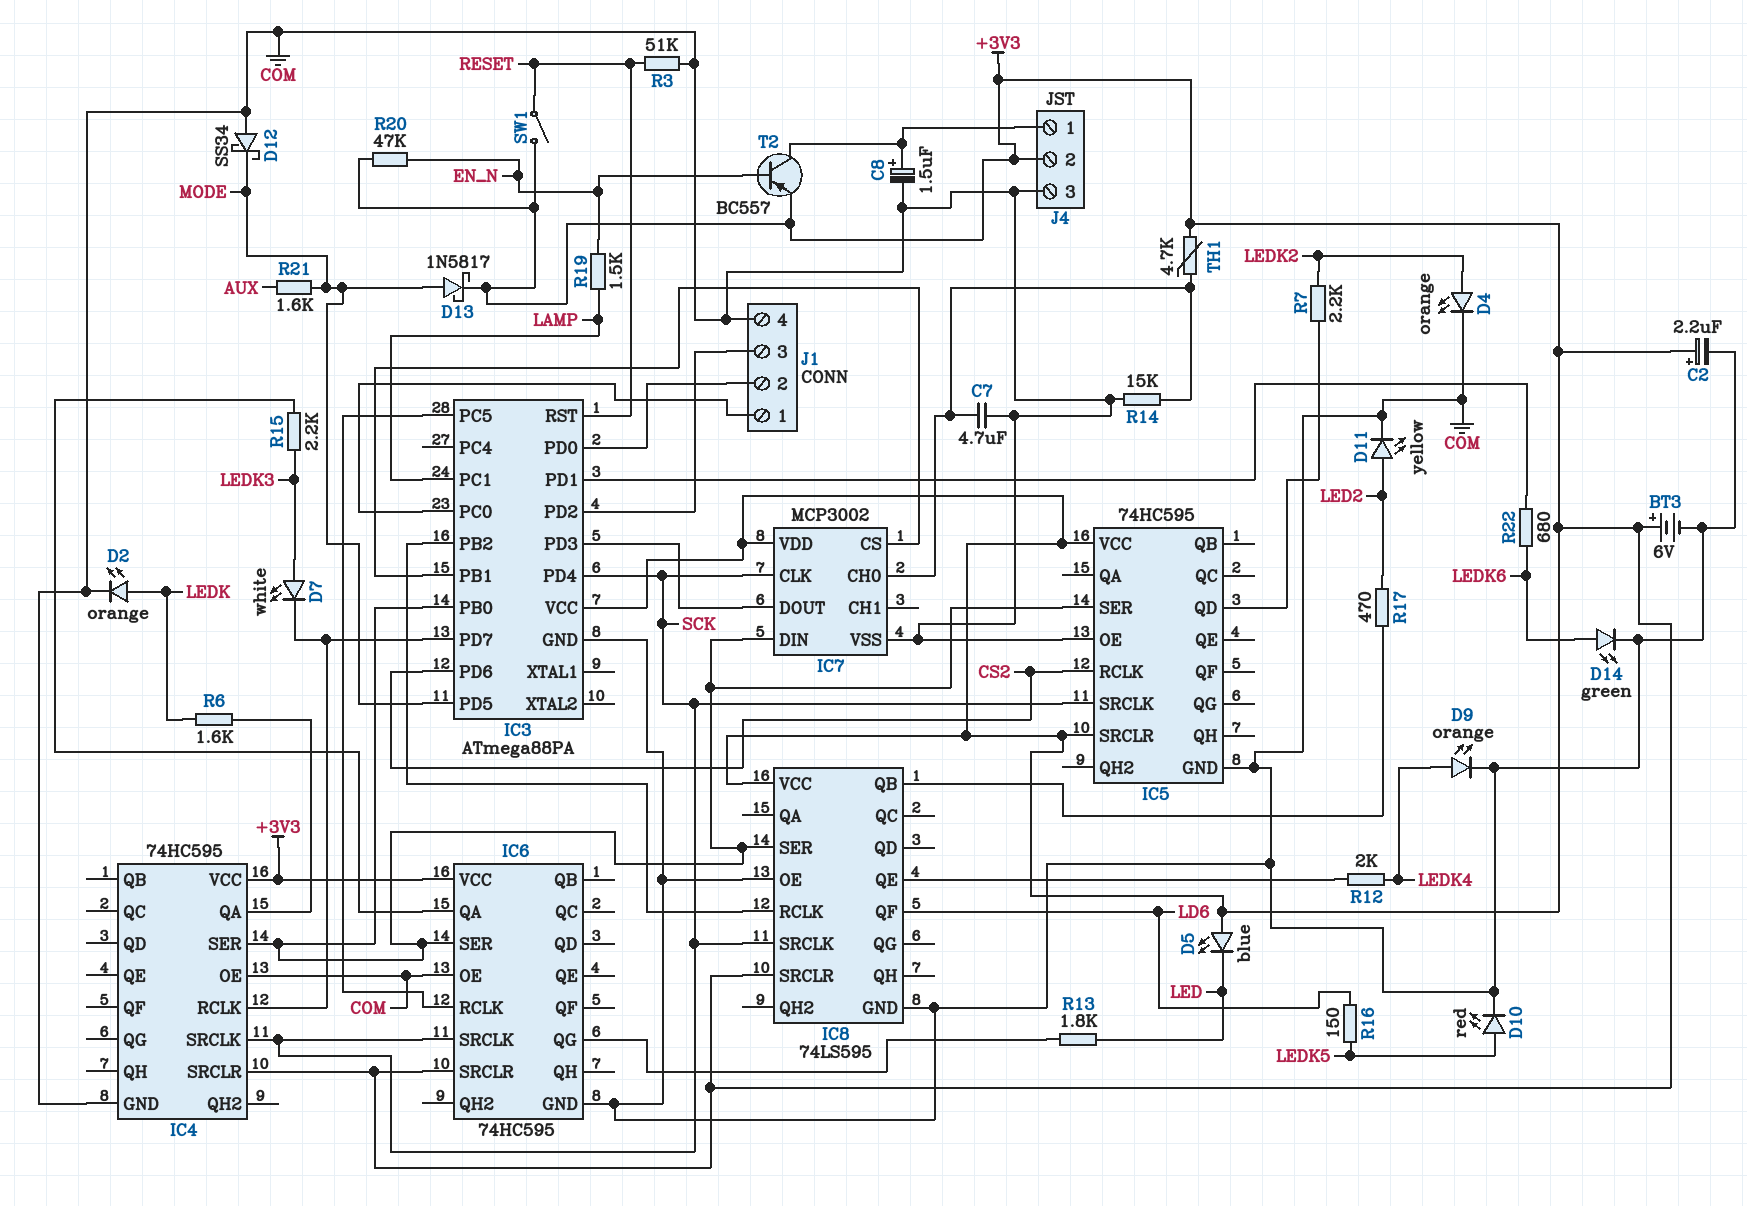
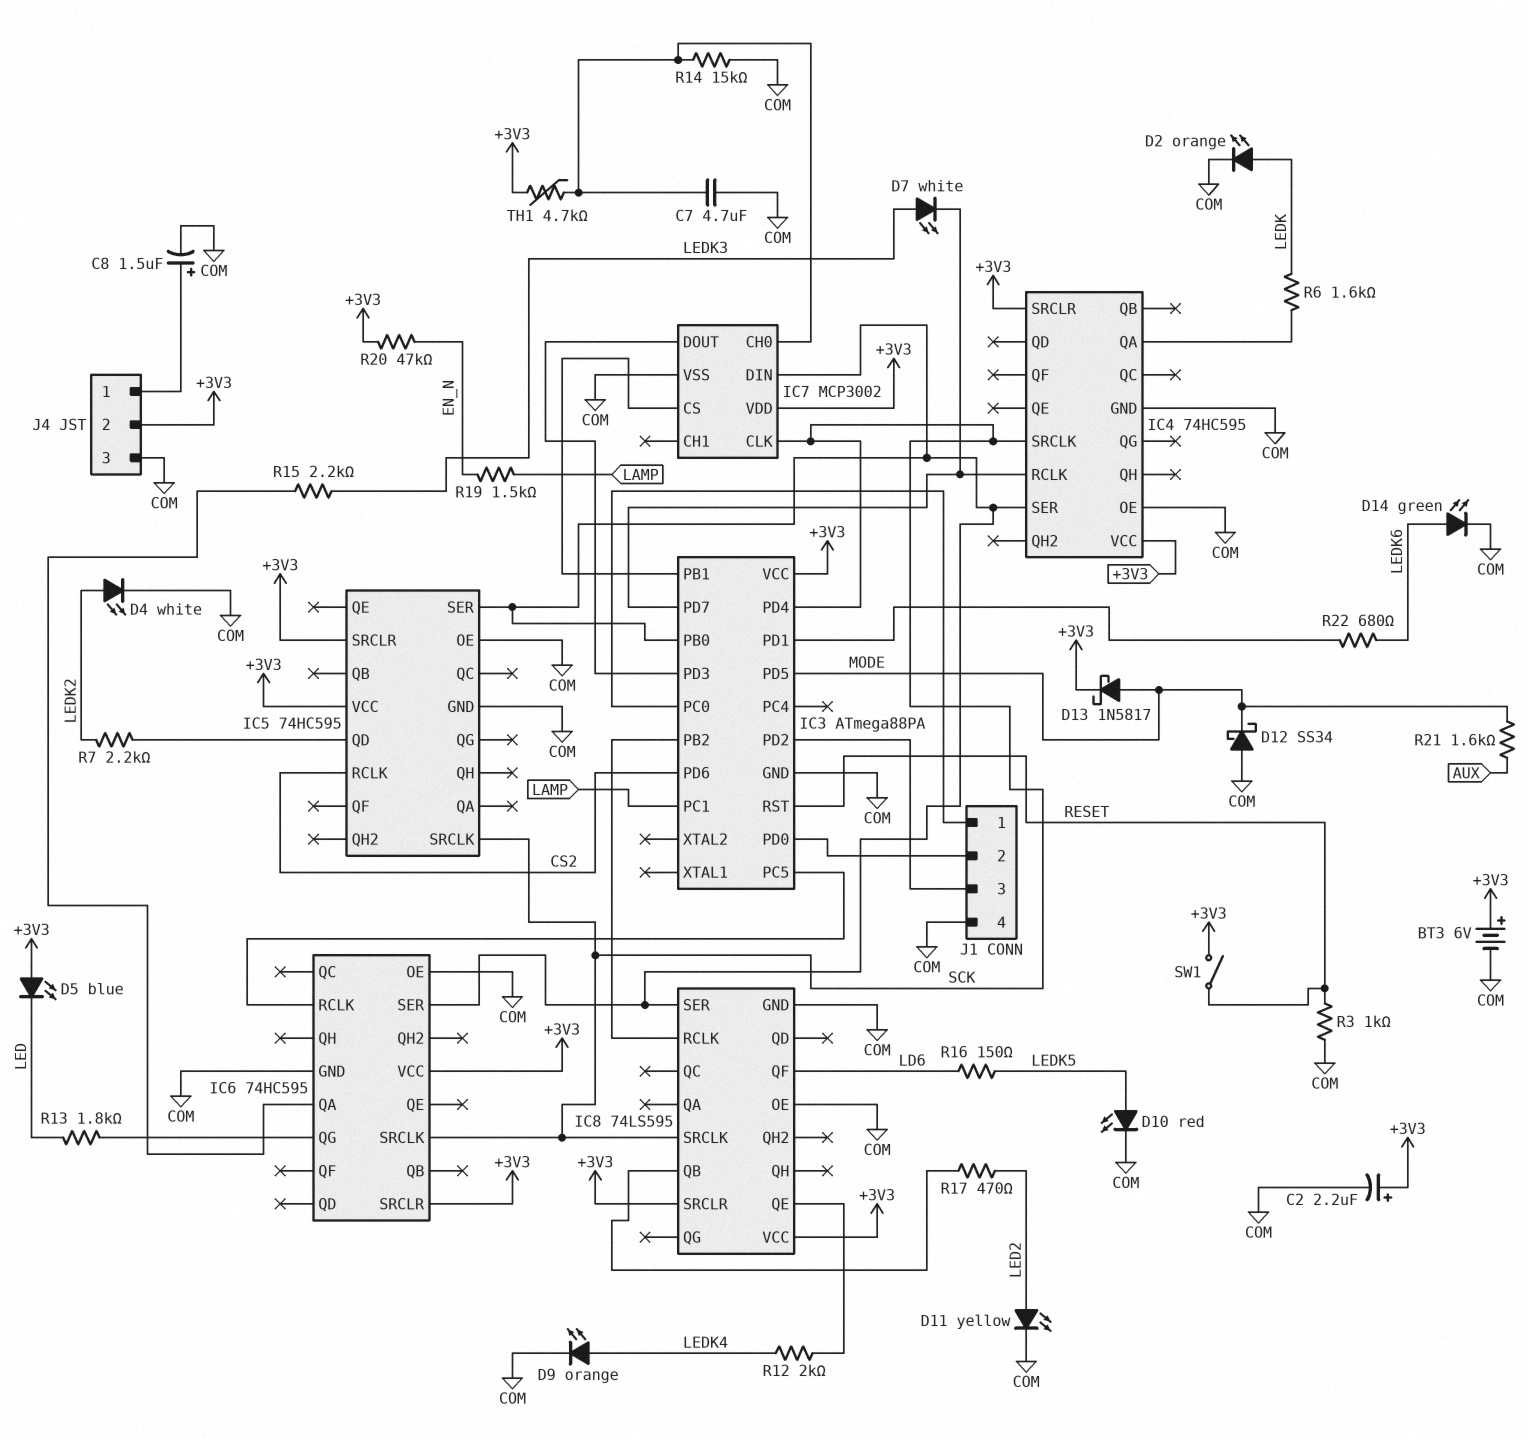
D4: LED orange (A LEDK2, K COM) -> LED white (A LEDK2, K COM)
R3: 51k (COM, RESET) -> 1k (COM, RESET)
T2: PNP BC557 (B EN_N, C J4/1, E +3V3) -> none

